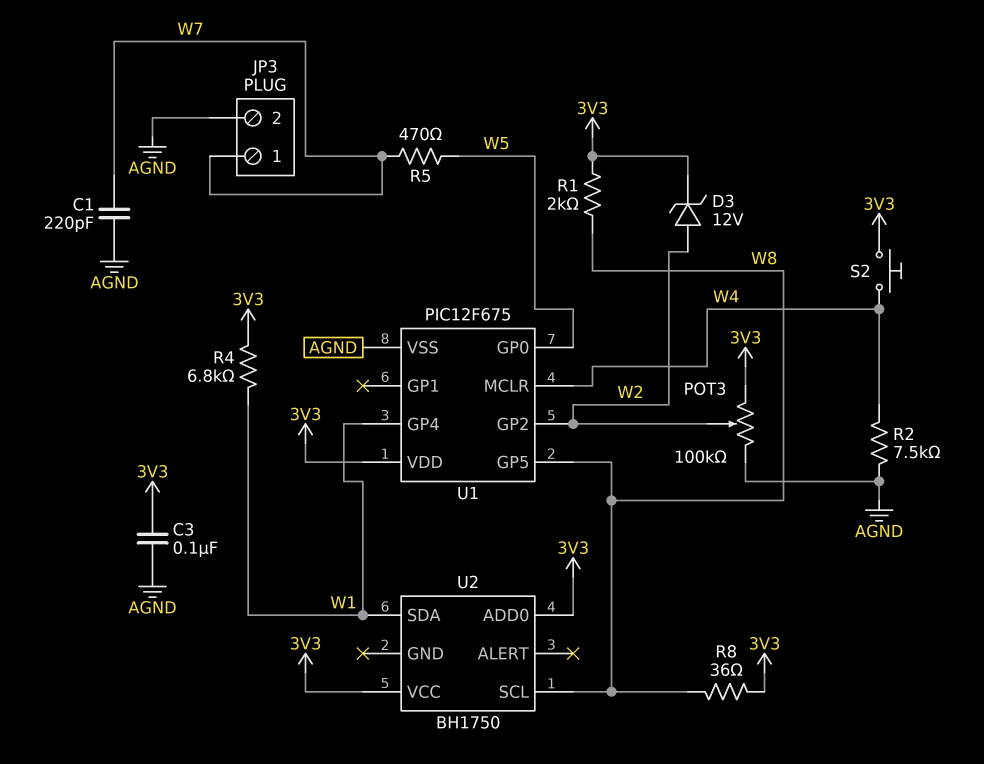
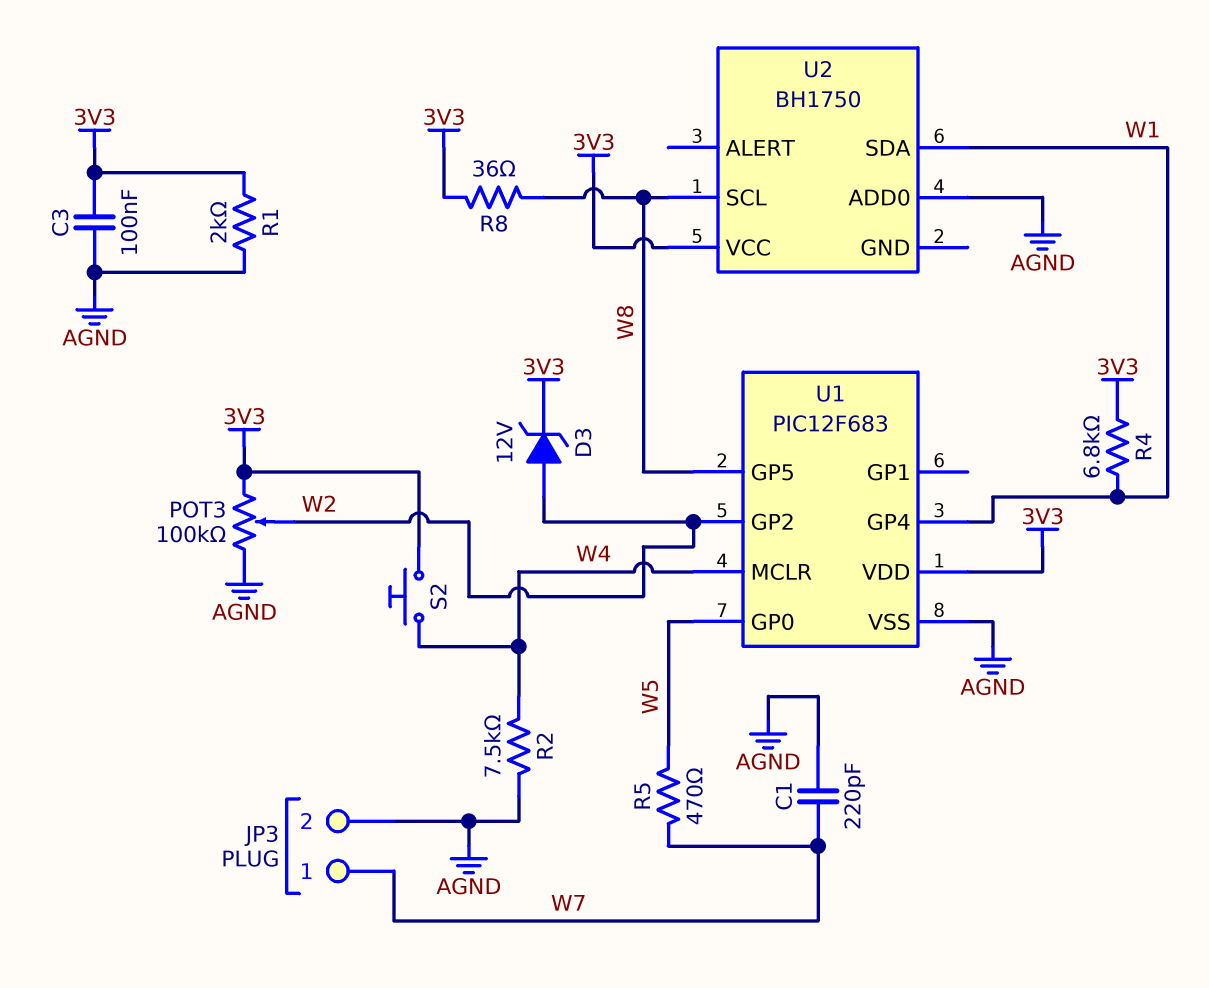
R1: 2k (3V3, W8) -> 2k (3V3, AGND)
U1: PIC12F675 -> PIC12F683
U2 pin ADD0: 3V3 -> AGND

